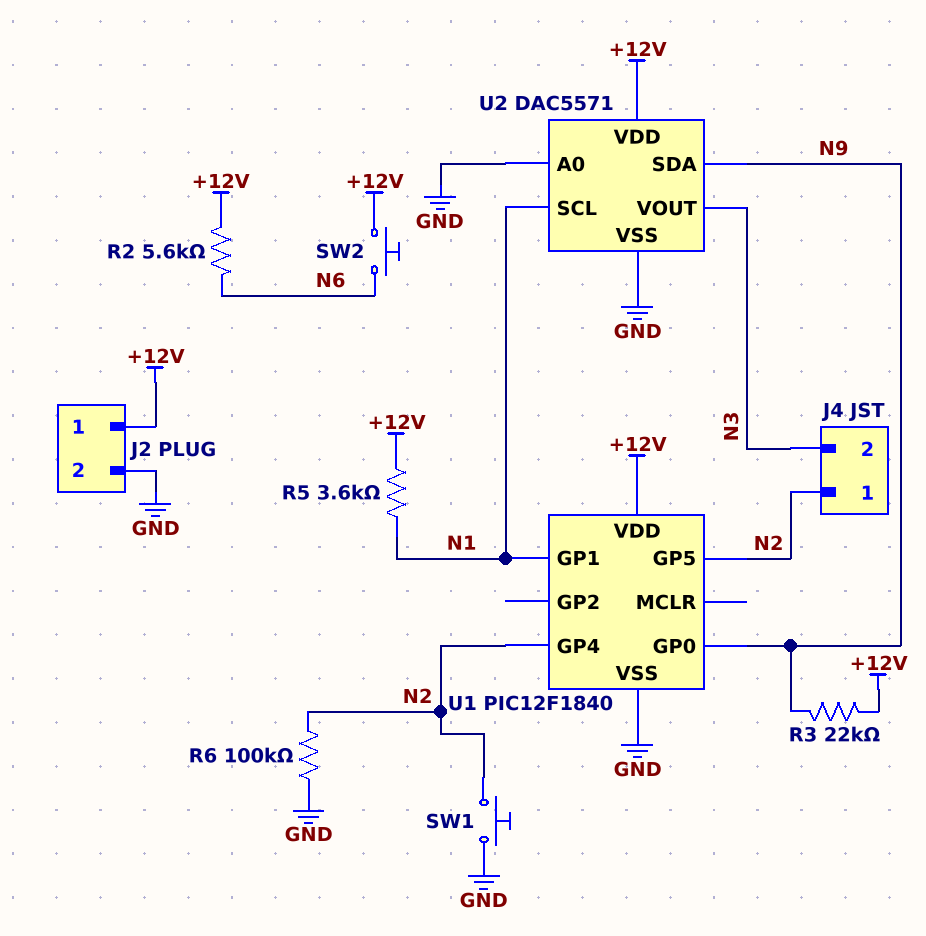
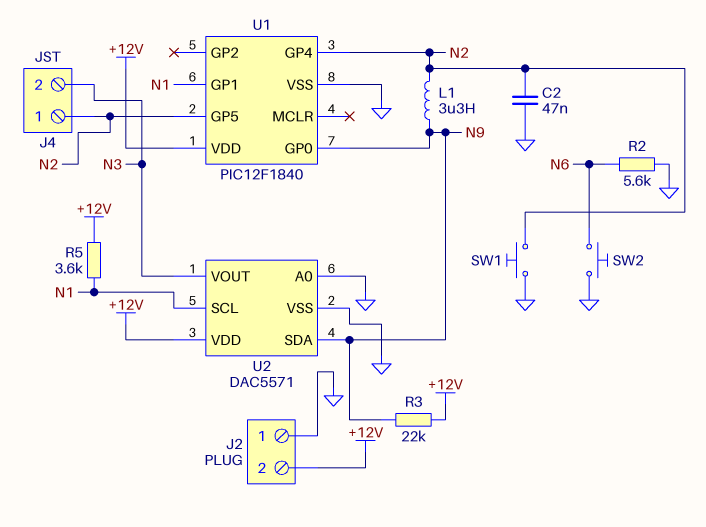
C2: none -> 47nF (GND, N2)
J2 pin 1: +12V -> GND
J2 pin 2: GND -> +12V
L1: none -> 3.3uH (N2, N9)
R2: 5.6k (+12V, N6) -> 5.6k (GND, N6)
R6: 100k (GND, N2) -> none
SW2: button (+12V, N6) -> button (GND, N6)

